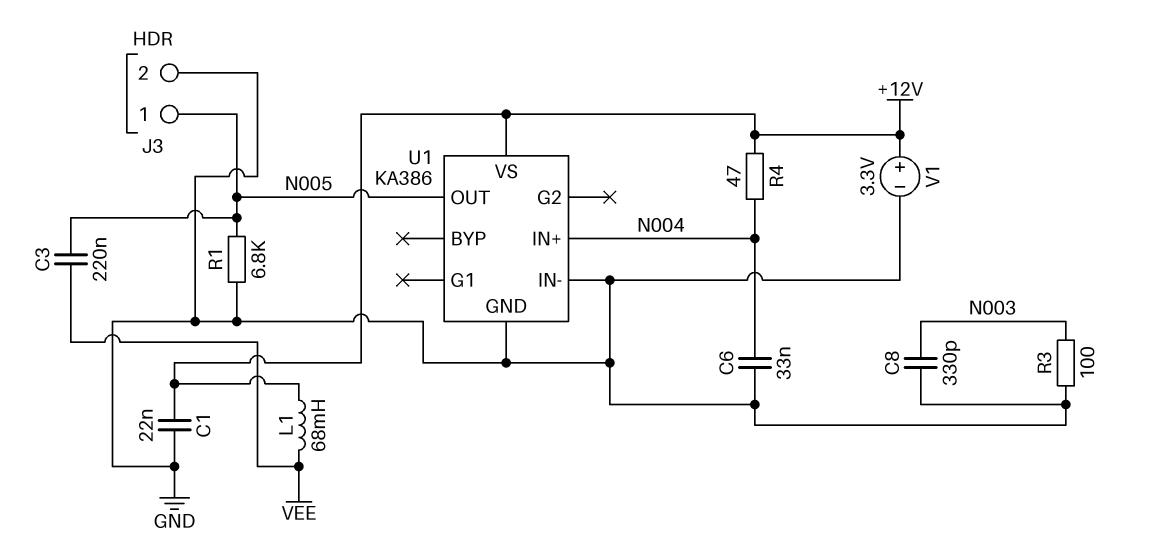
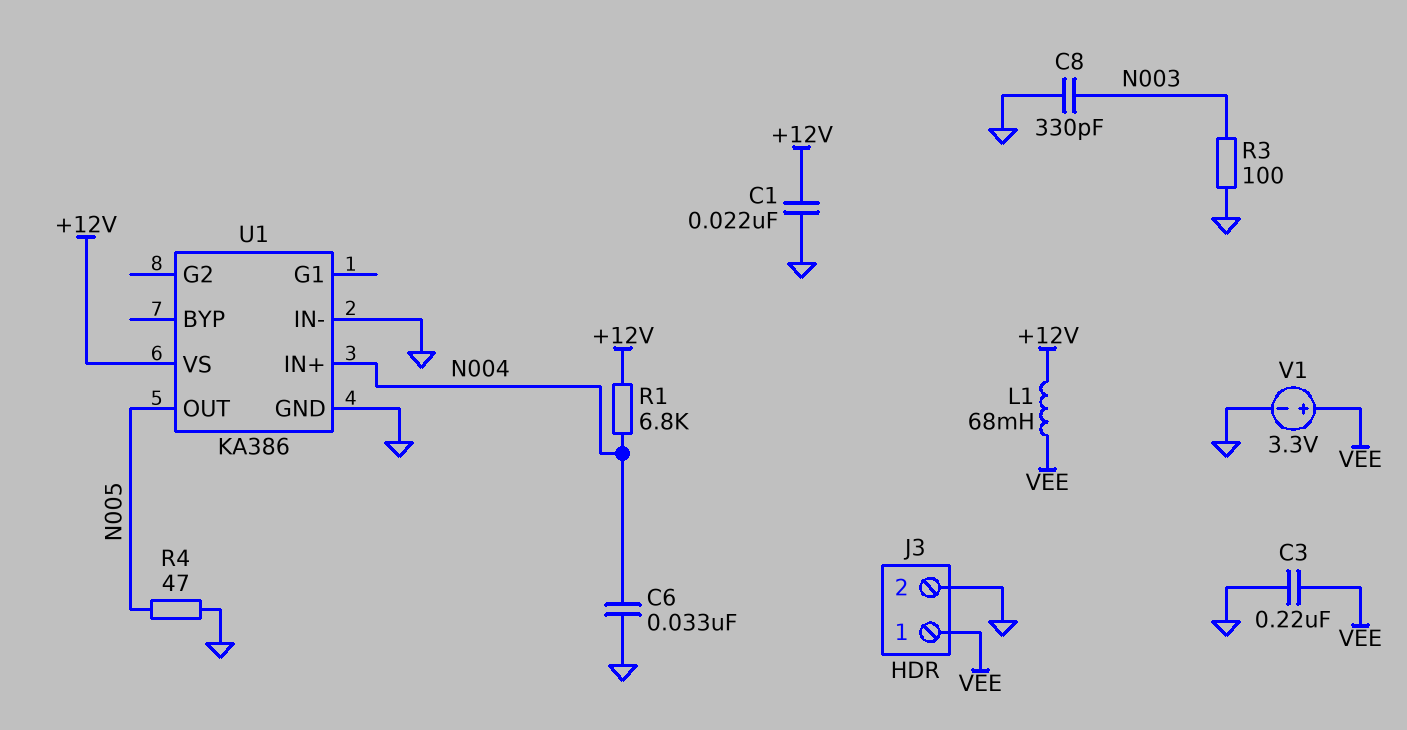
C3: 220nF (N005, VEE) -> 220nF (GND, VEE)
J3 pin 1: N005 -> VEE
R1: 6.8k (GND, N005) -> 6.8k (+12V, N004)
R4: 47 (+12V, N004) -> 47 (GND, N005)
V1: 3.3V (plus +12V, minus GND) -> 3.3V (plus VEE, minus GND)

